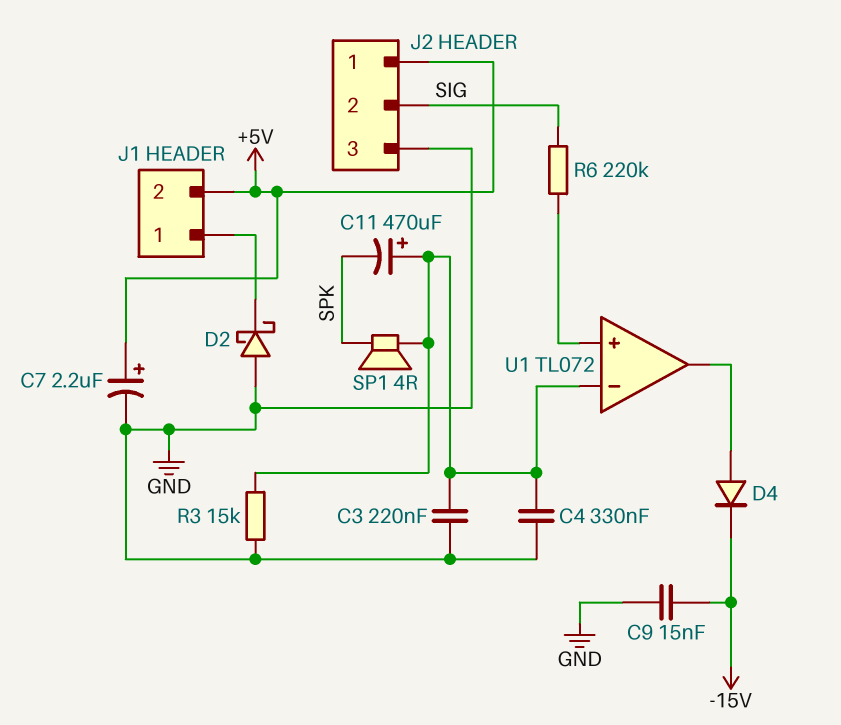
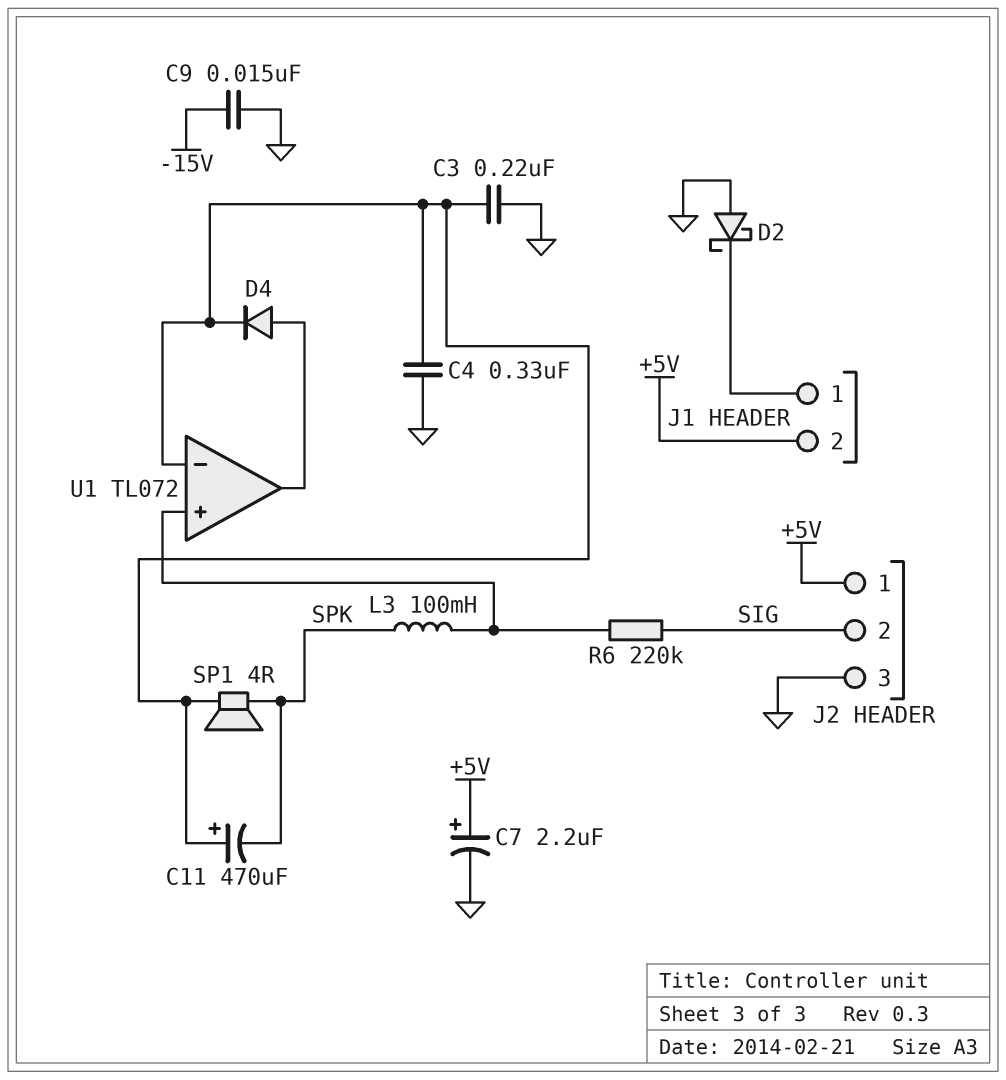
D4: diode (A U1/out, K -15V) -> diode (A U1/out, K U1/in-)
L3: none -> 100mH (SPK, U1/in+)
R3: 15k (GND, U1/in-) -> none

